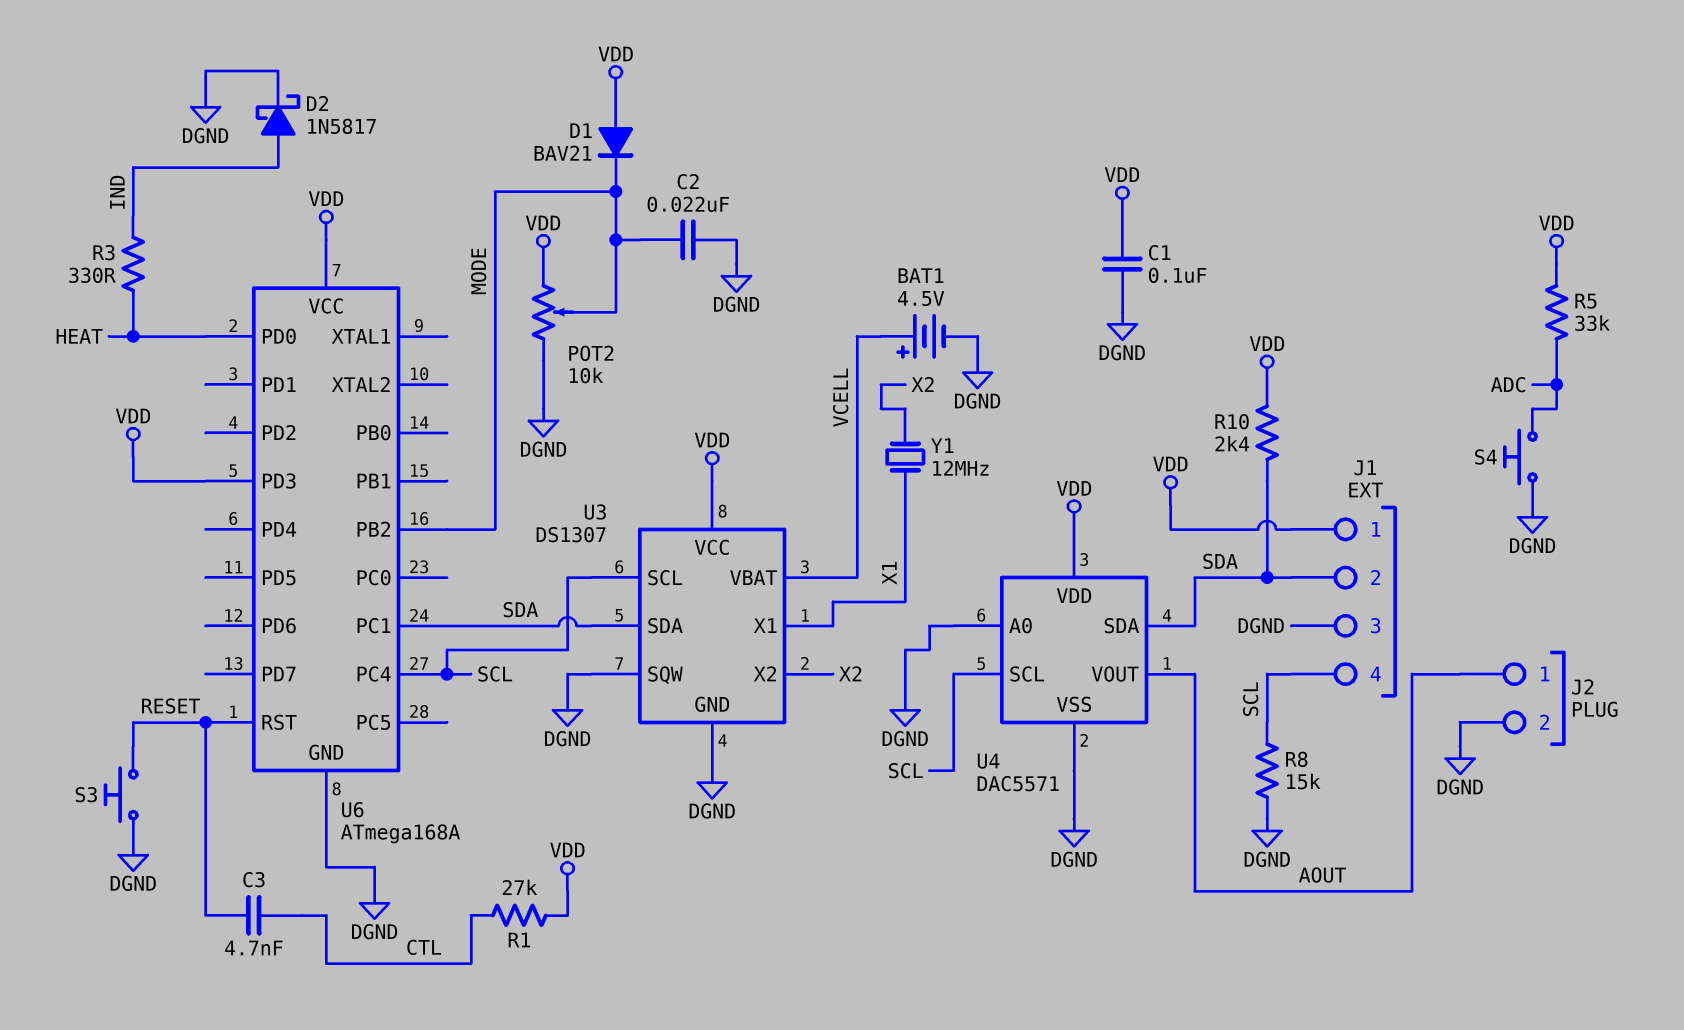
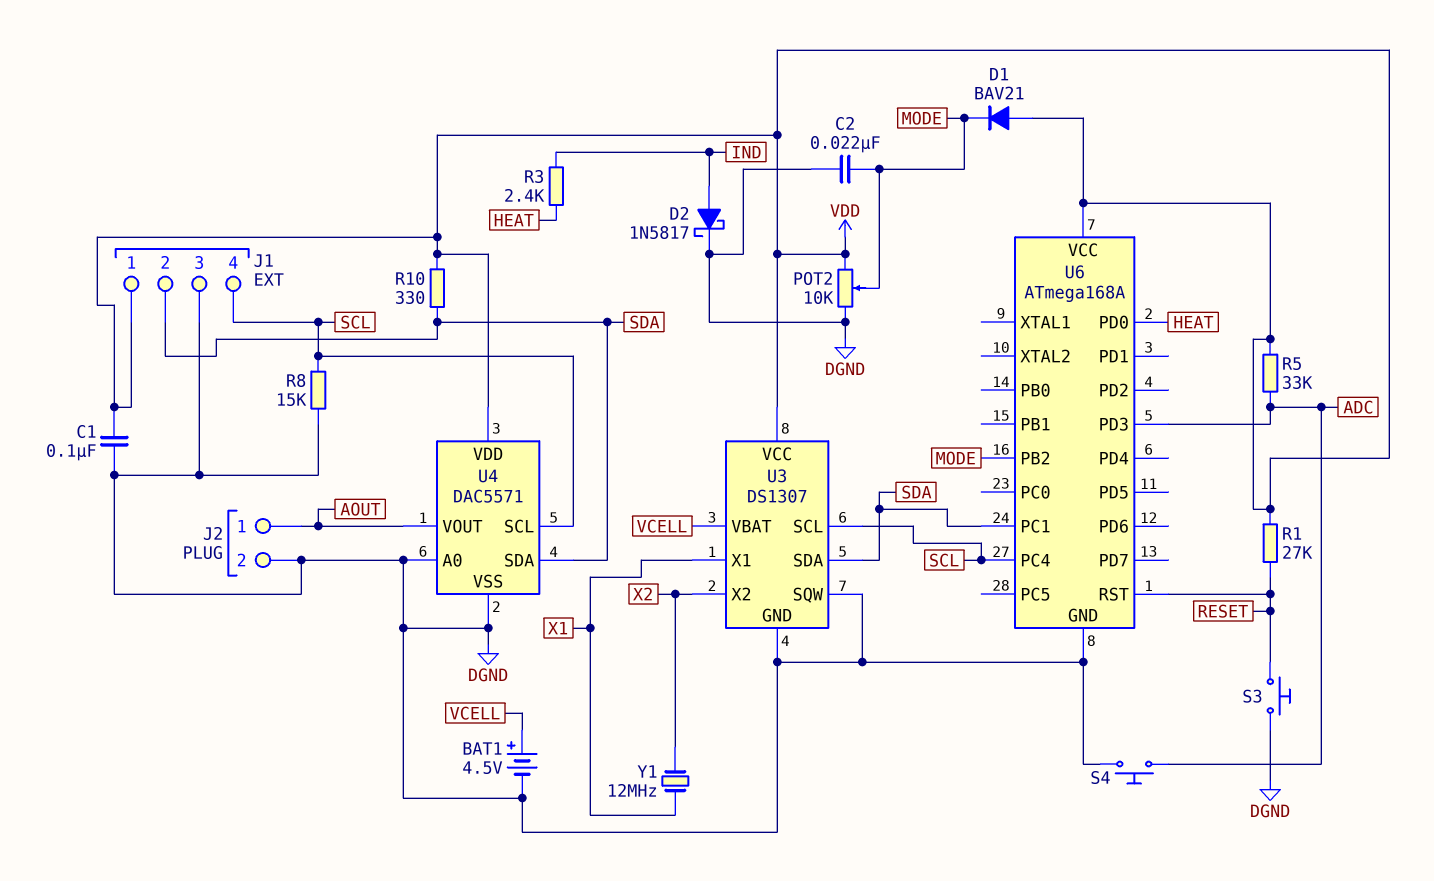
C3: 4.7nF (CTL, RESET) -> none
R1: 27k (CTL, VDD) -> 27k (RESET, VDD)
R3: 330 (HEAT, IND) -> 2.4k (HEAT, IND)
R10: 2.4k (SDA, VDD) -> 330 (SDA, VDD)
U6 pin PD3: VDD -> ADC

